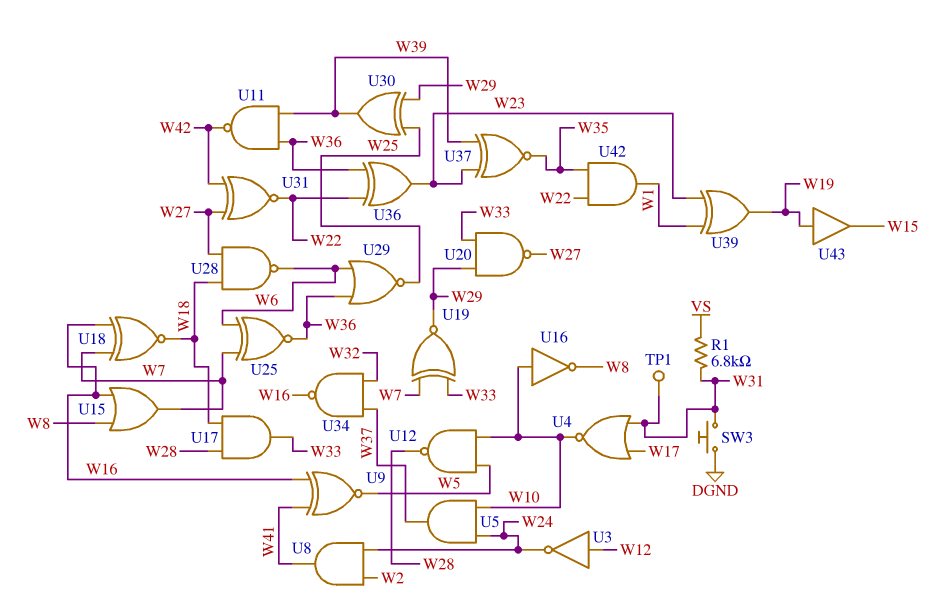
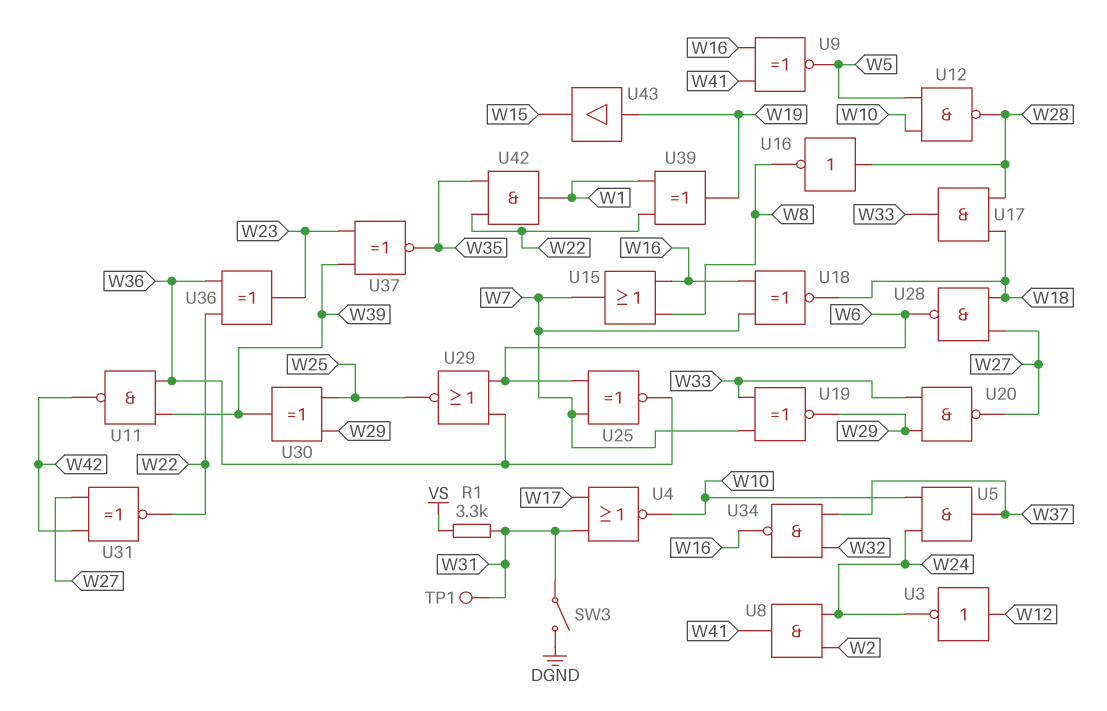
R1: 6.8k (VS, W31) -> 3.3k (VS, W31)
SW3: button (DGND, W31) -> switch (DGND, W31)
U16: NOT (in W10, out W8) -> NOT (in W28, out W8)
U39: XOR (in W1, in W23, out W19) -> XOR (in W1, in W22, out W19)

